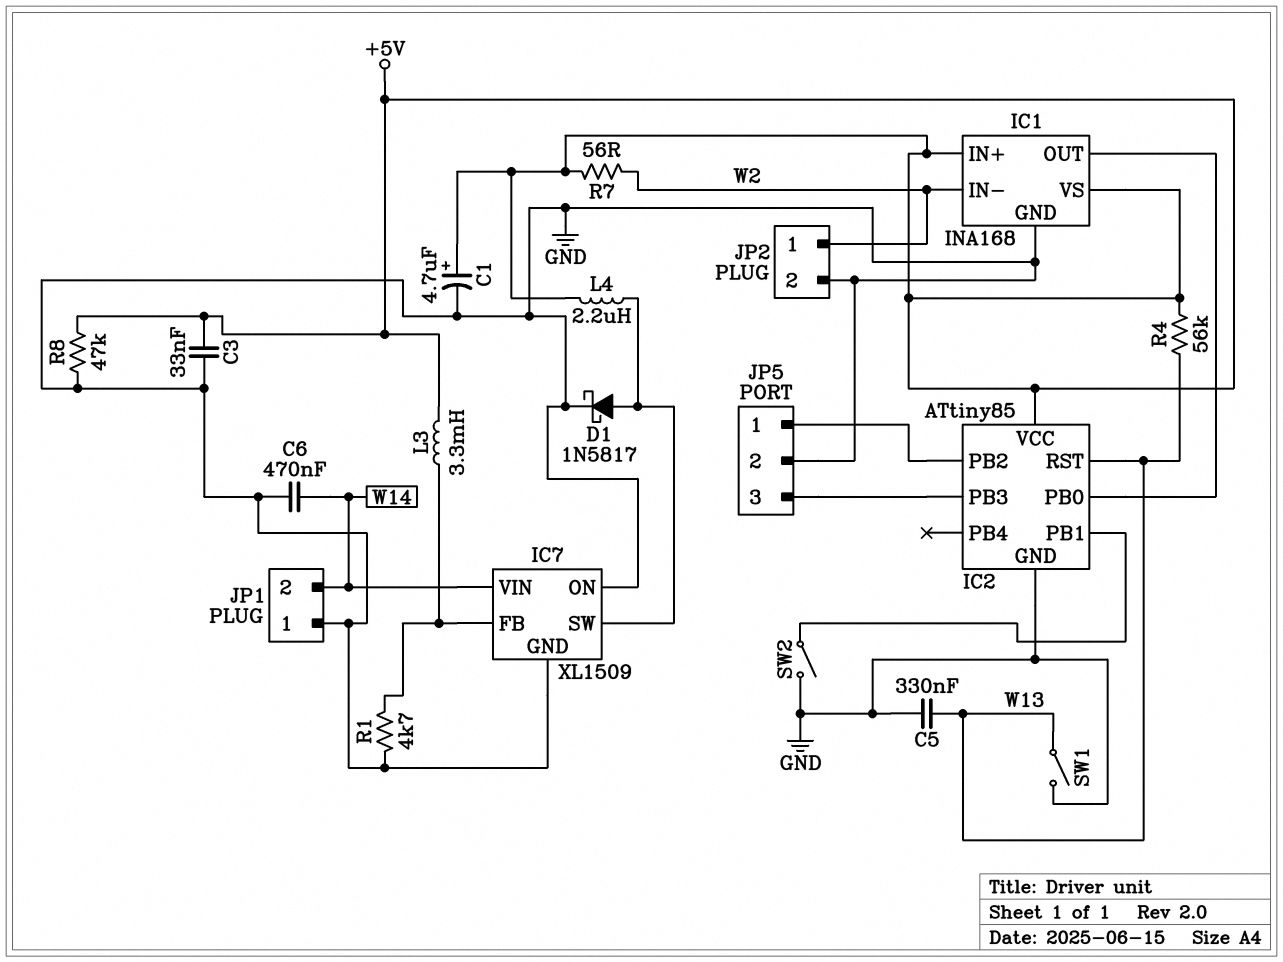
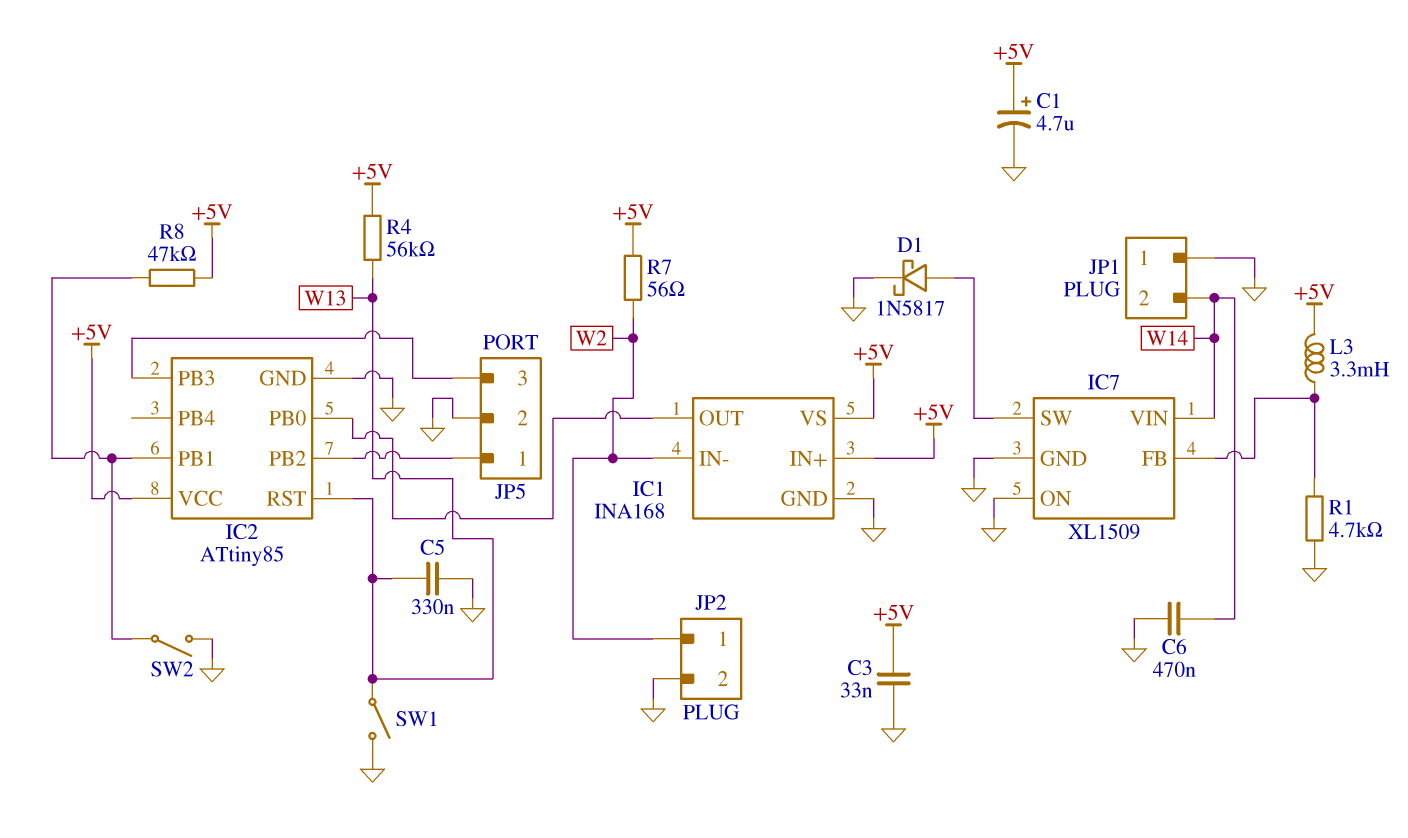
L4: 2.2uH (+5V, IC7/SW) -> none
R8: 47k (+5V, GND) -> 47k (+5V, IC2/PB1)

